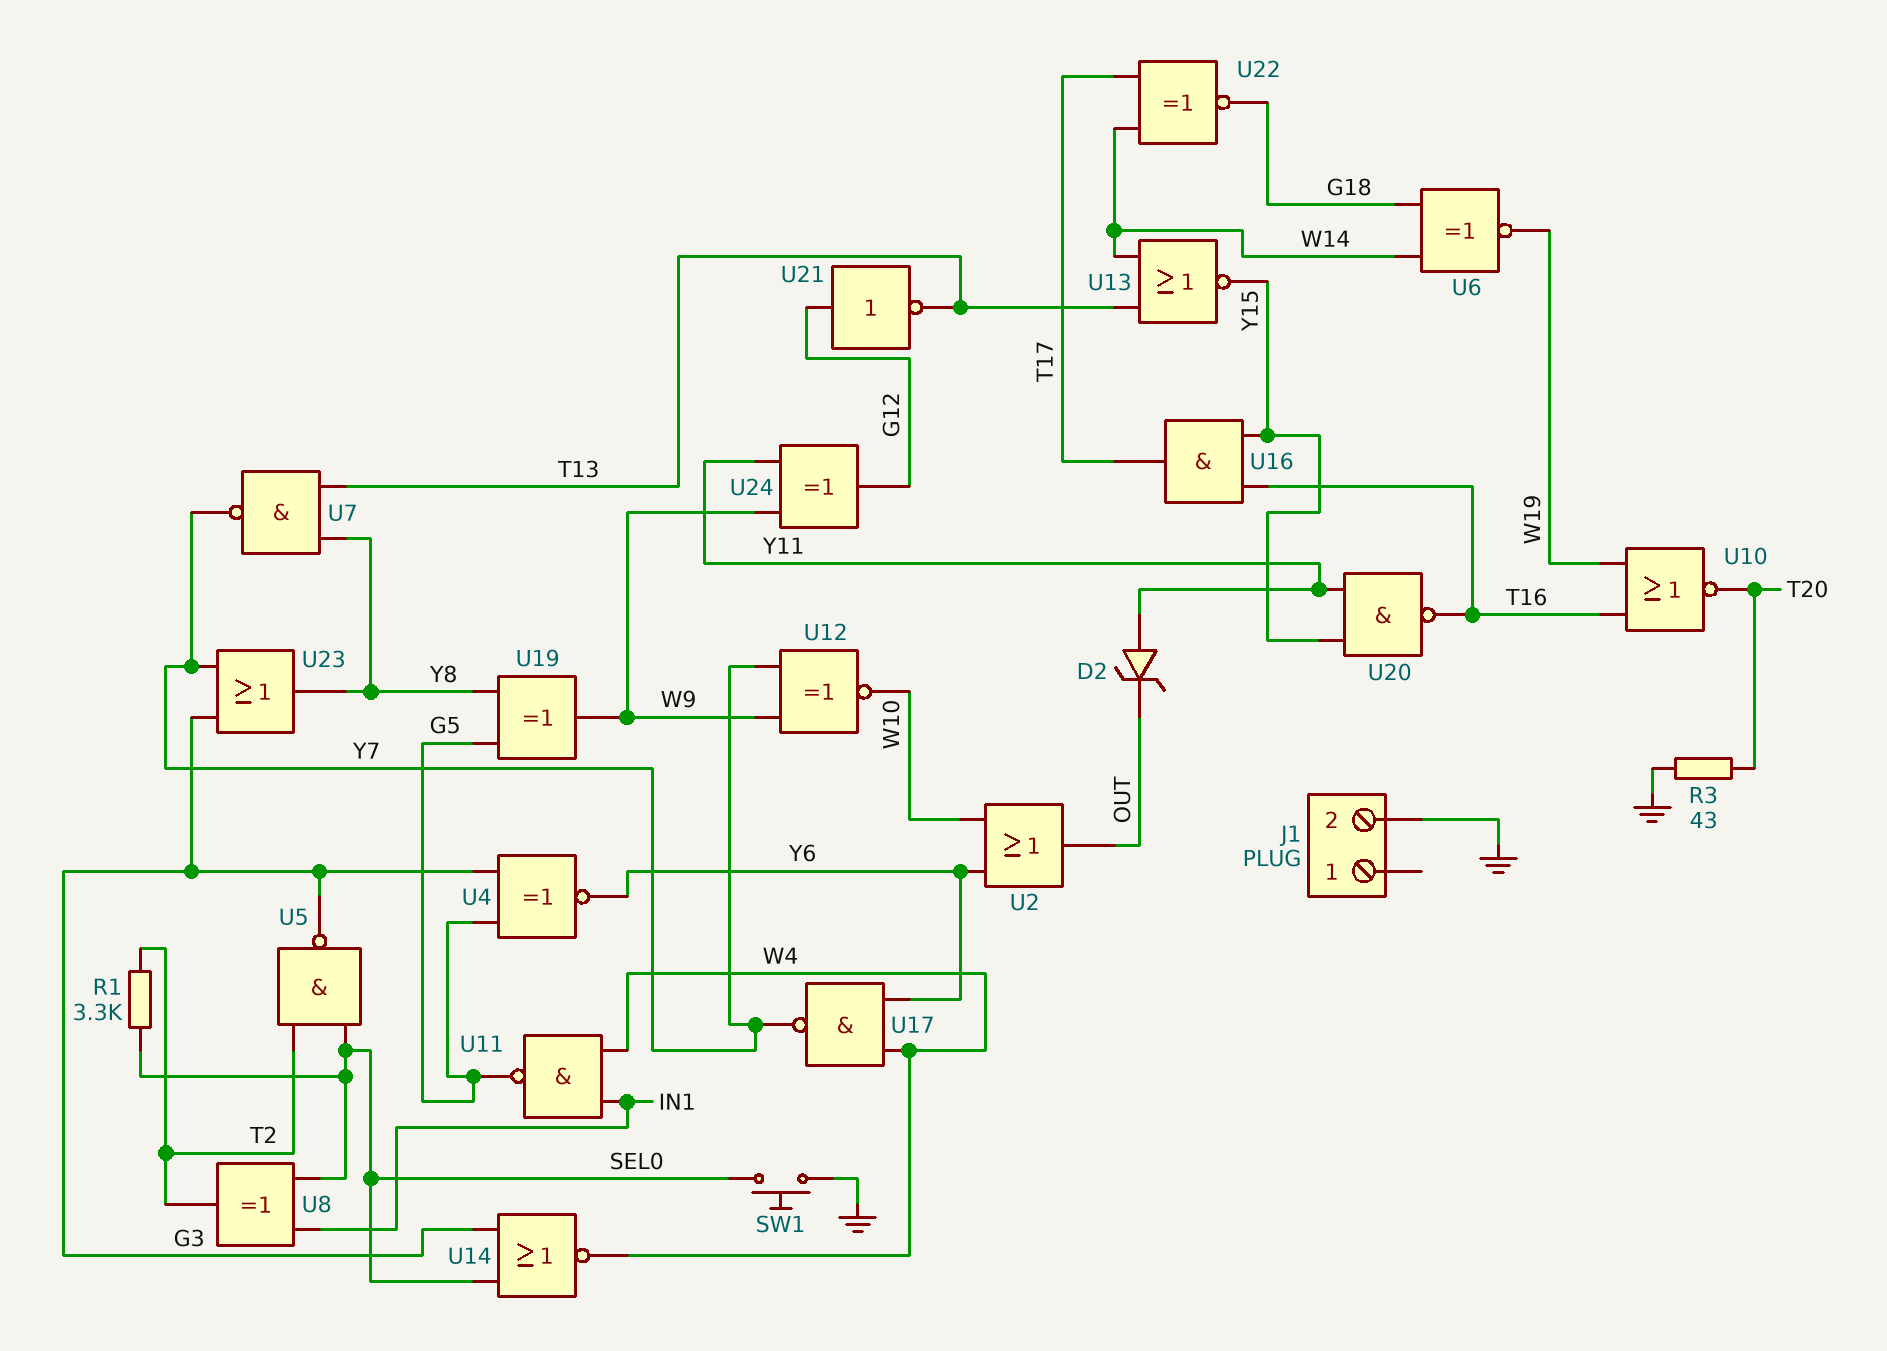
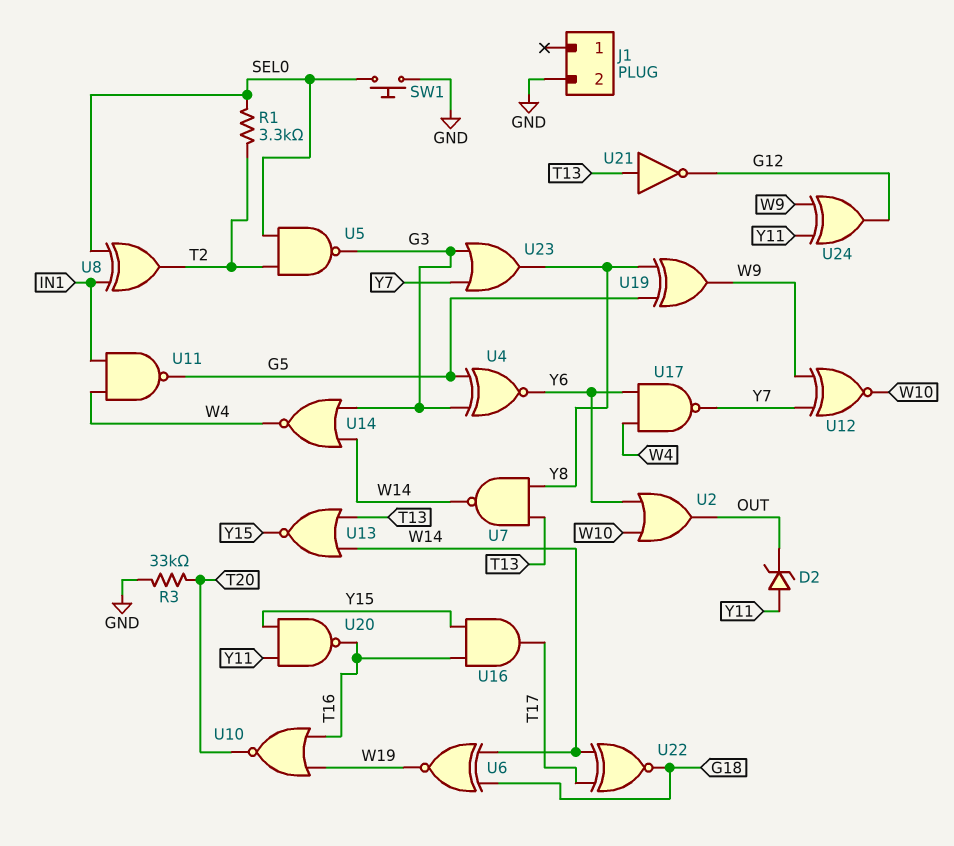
R3: 43 (GND, T20) -> 33k (GND, T20)
U7: NAND (in T13, in Y8, out Y7) -> NAND (in T13, in Y8, out W14)
U14: NOR (in G3, in SEL0, out W4) -> NOR (in G3, in W14, out W4)
U21: NOT (in G12, out T13) -> NOT (in T13, out G12)

